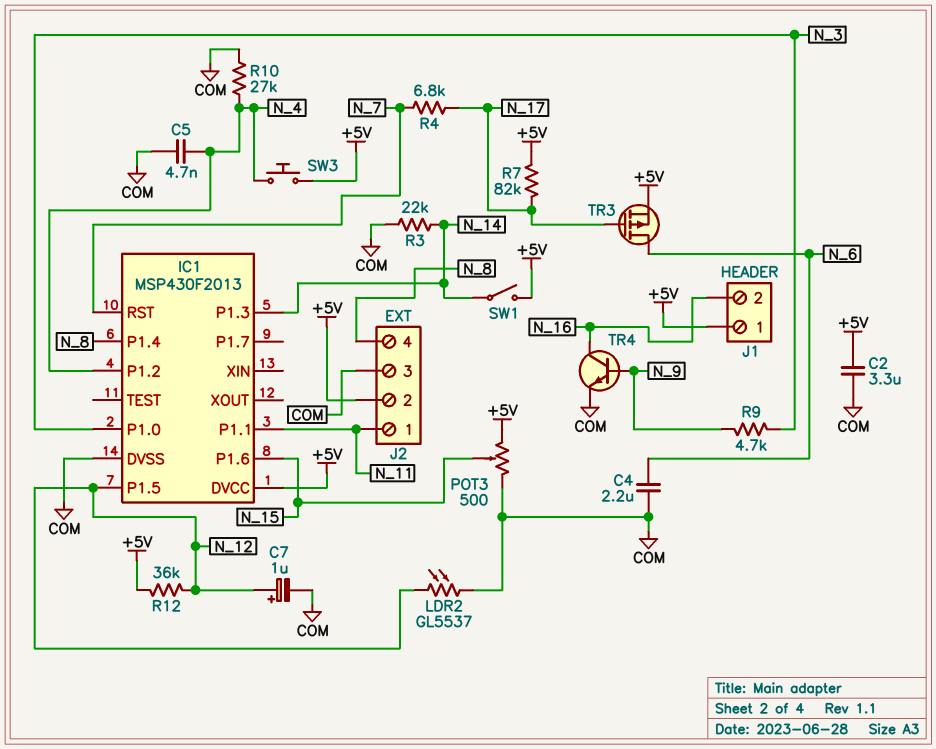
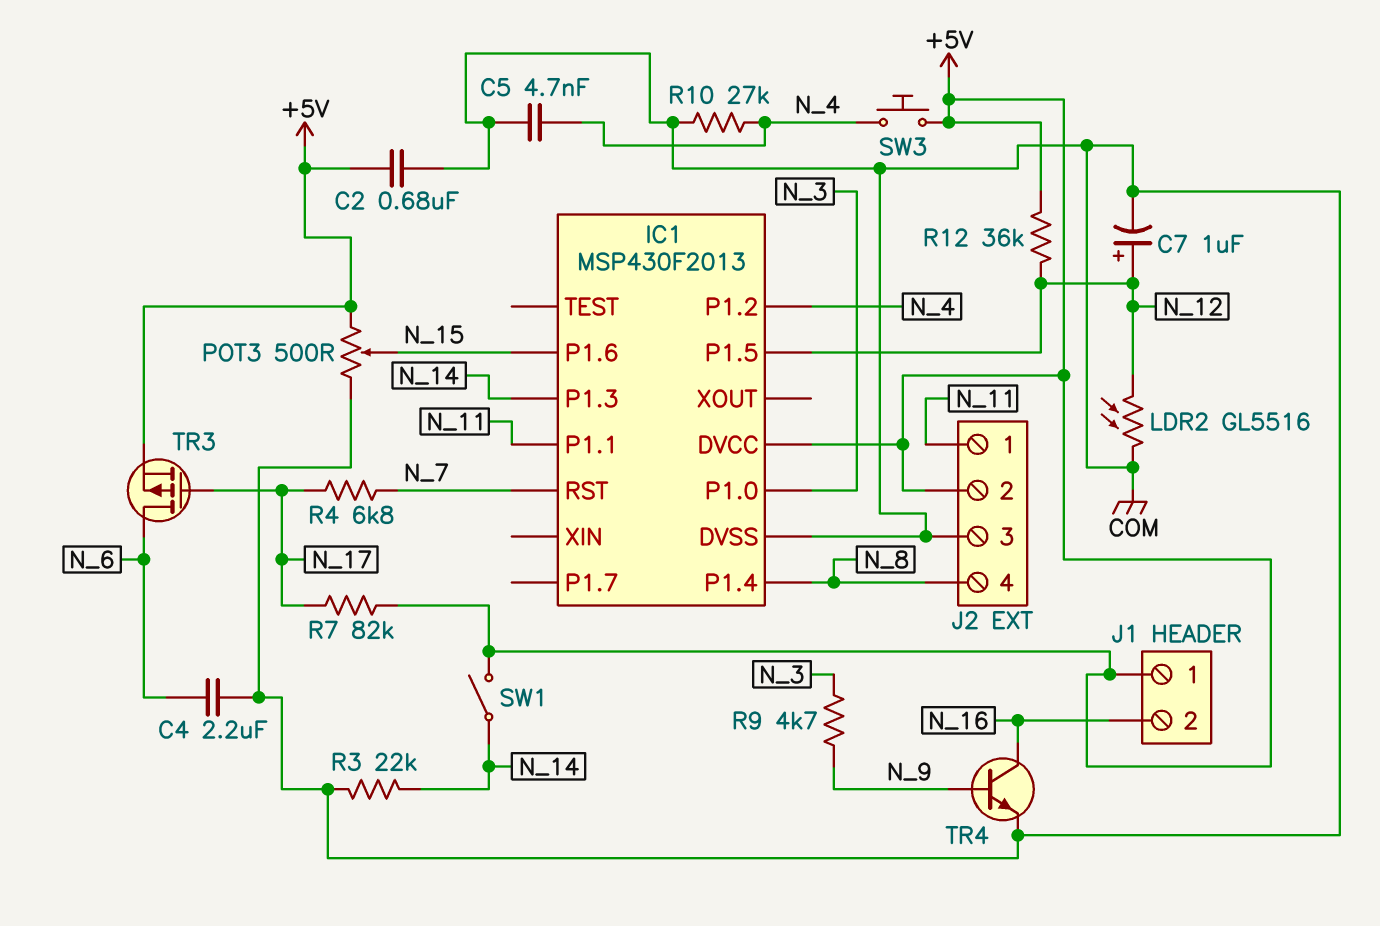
C2: 3.3uF (+5V, COM) -> 680nF (+5V, COM)
LDR2: GL5537 (COM, N_12) -> GL5516 (COM, N_12)

